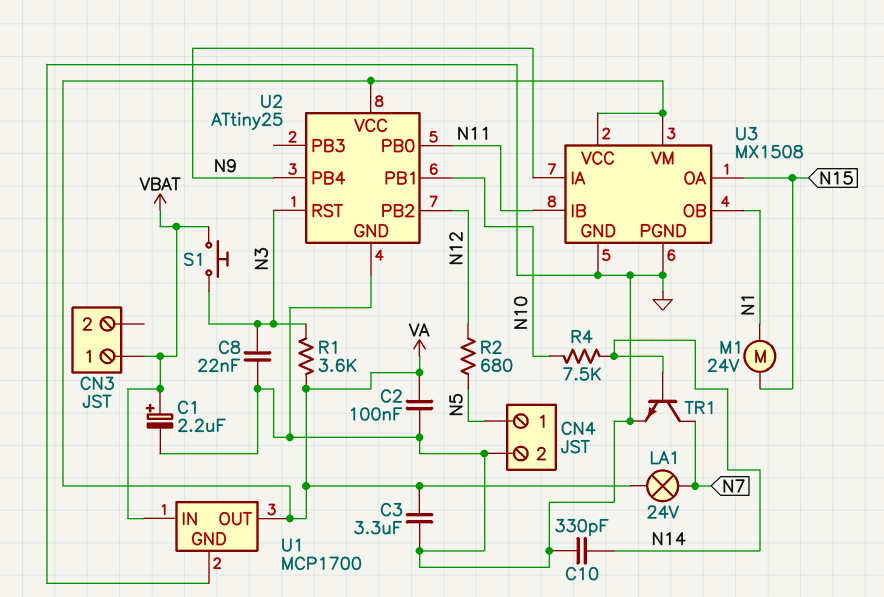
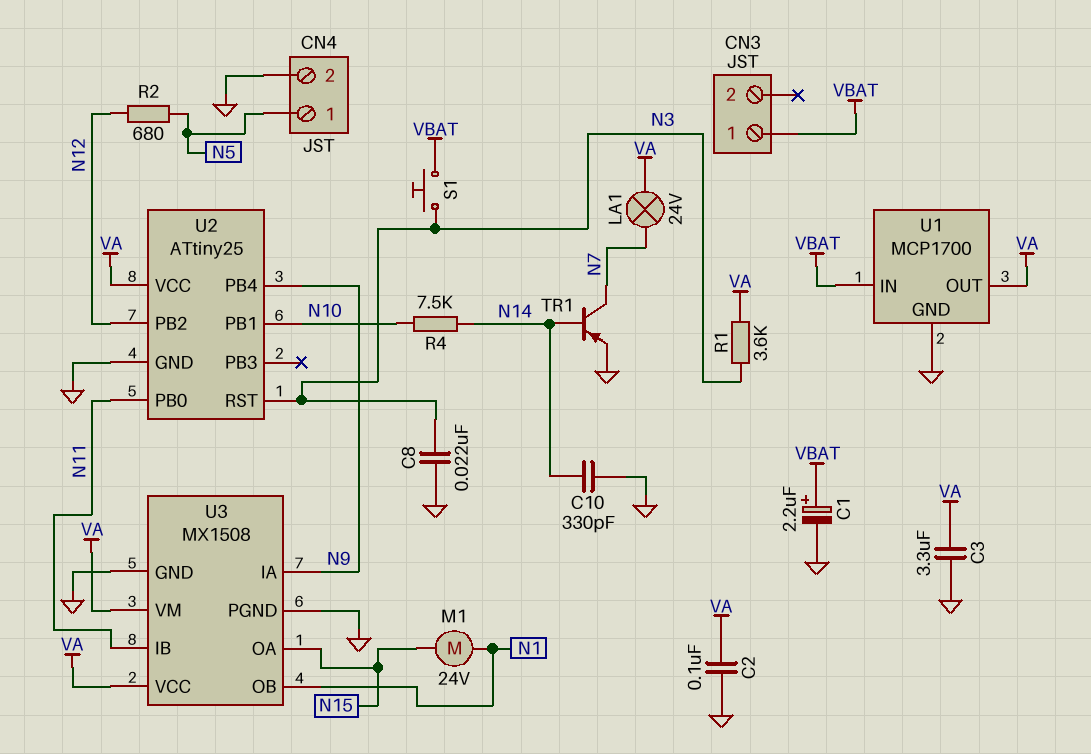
TR1: NPN (B N14, C N7, E GND) -> PNP (B N14, C N7, E GND)

